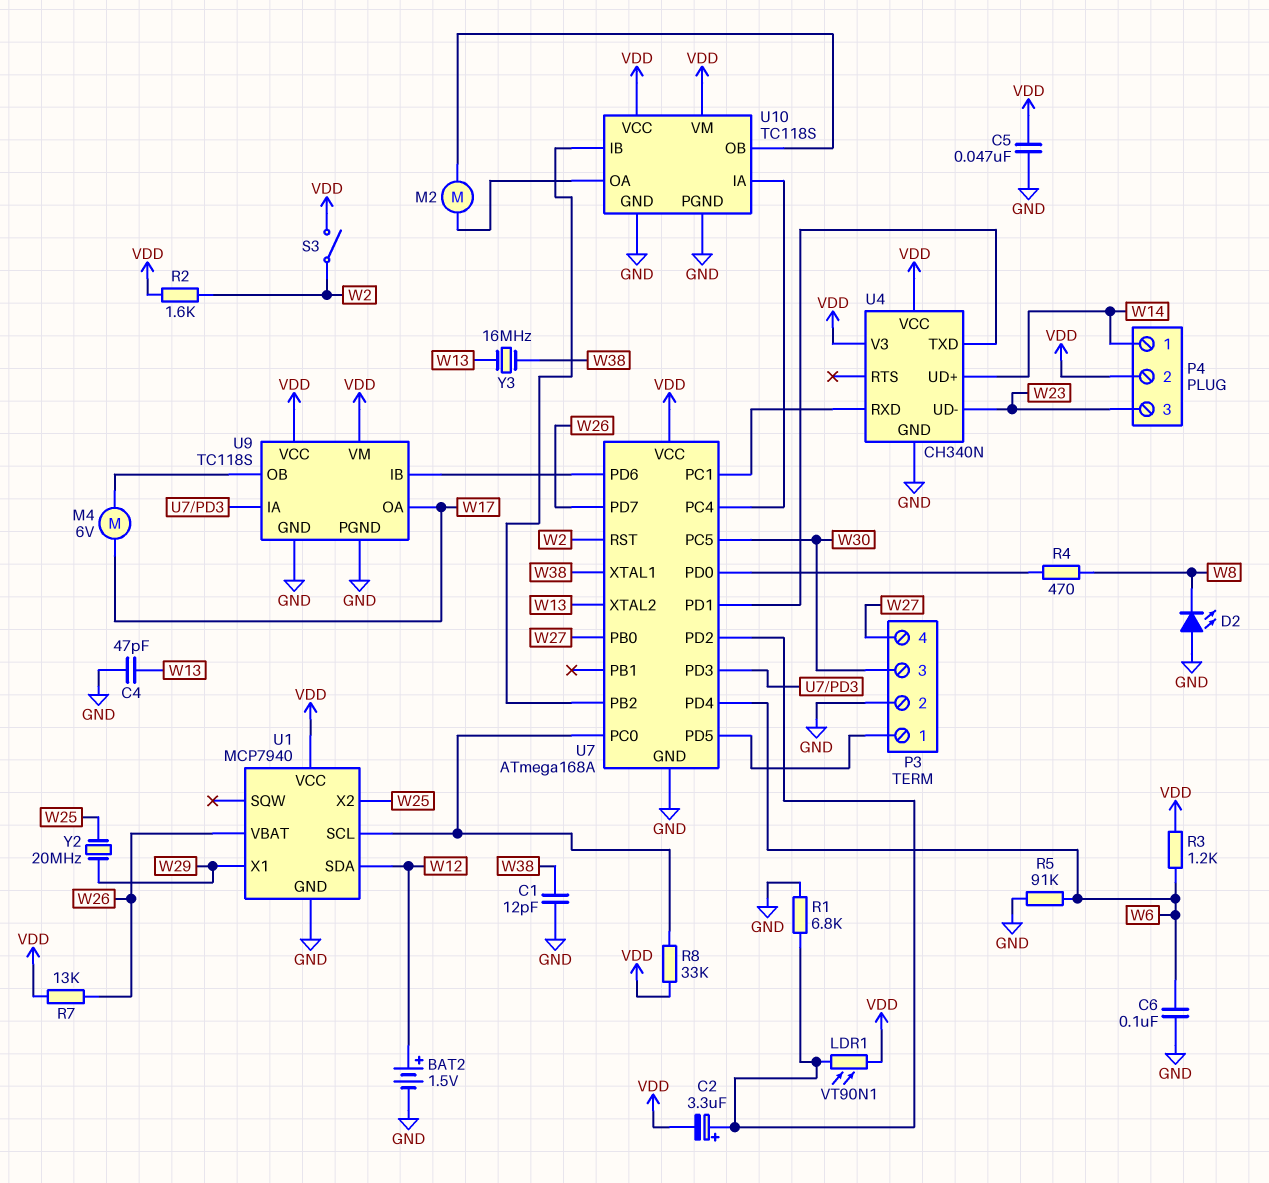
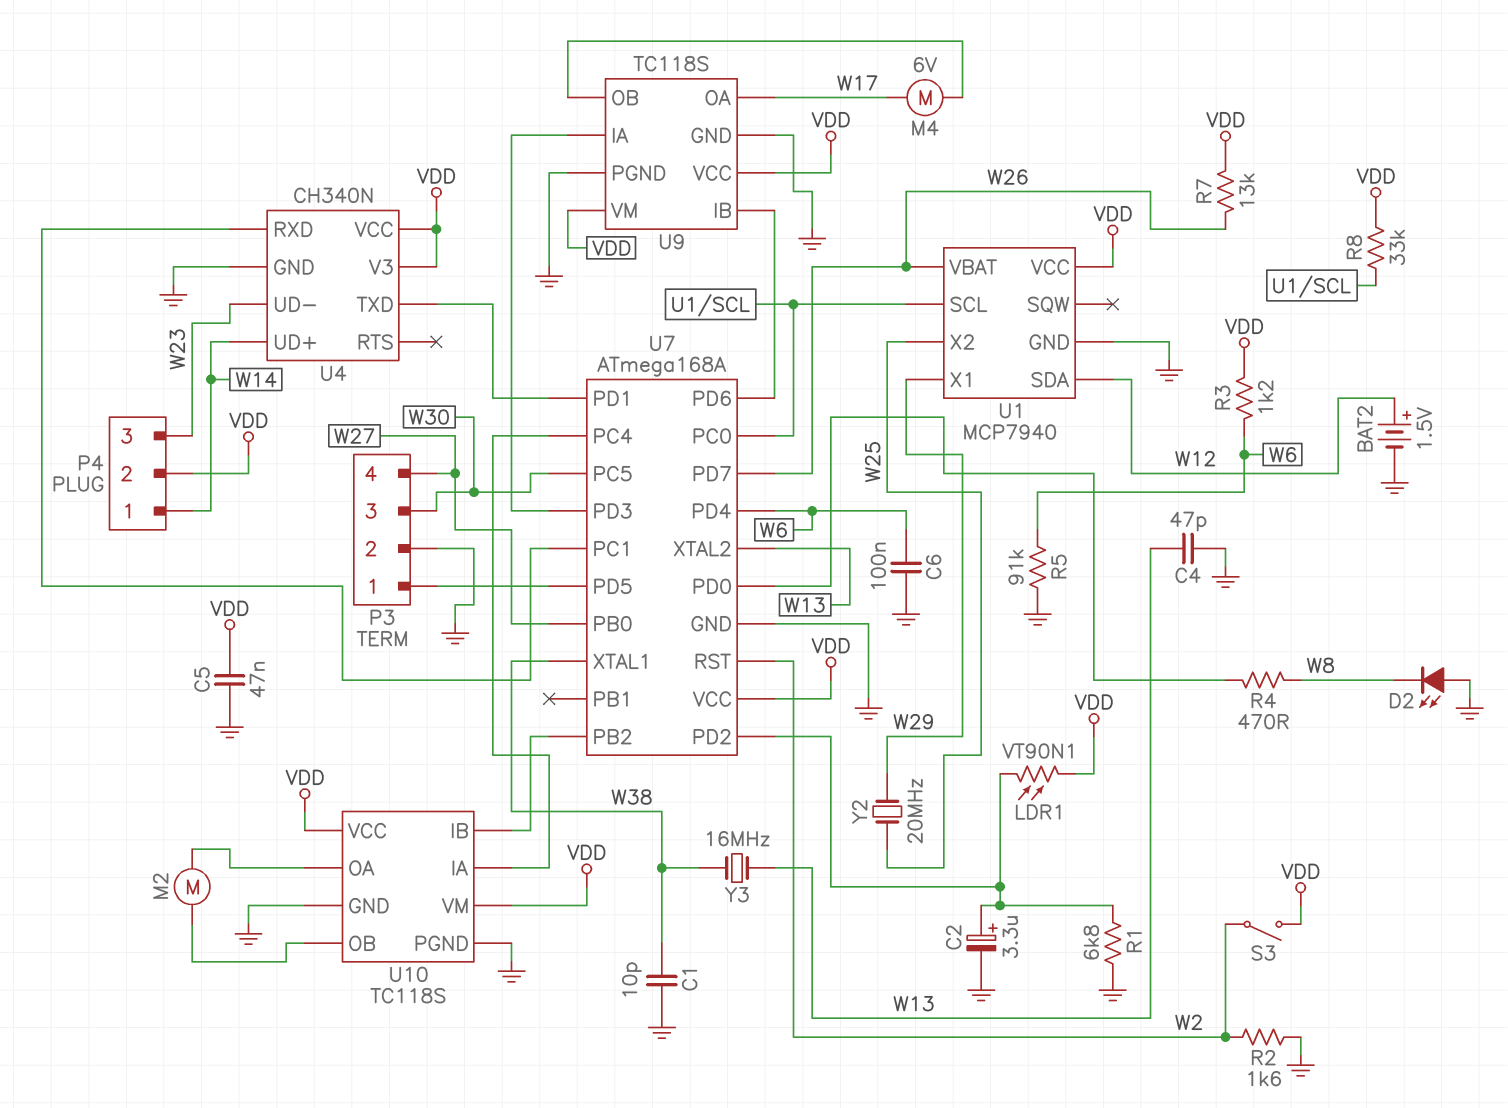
C1: 12pF (GND, W38) -> 10pF (GND, W38)
C2: 3.3uF (plus U7/PD2, minus VDD) -> 3.3uF (plus U7/PD2, minus GND)
R2: 1.6k (VDD, W2) -> 1.6k (GND, W2)

